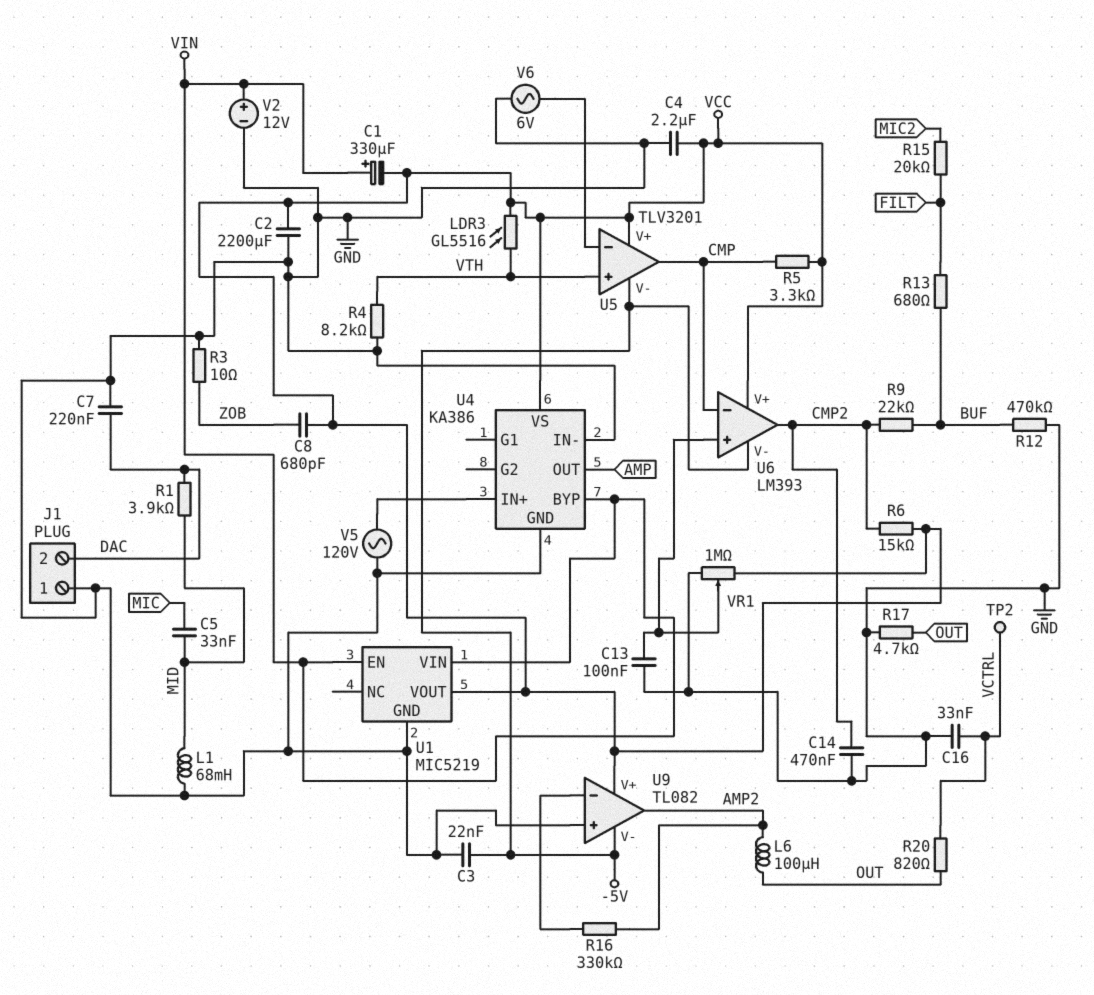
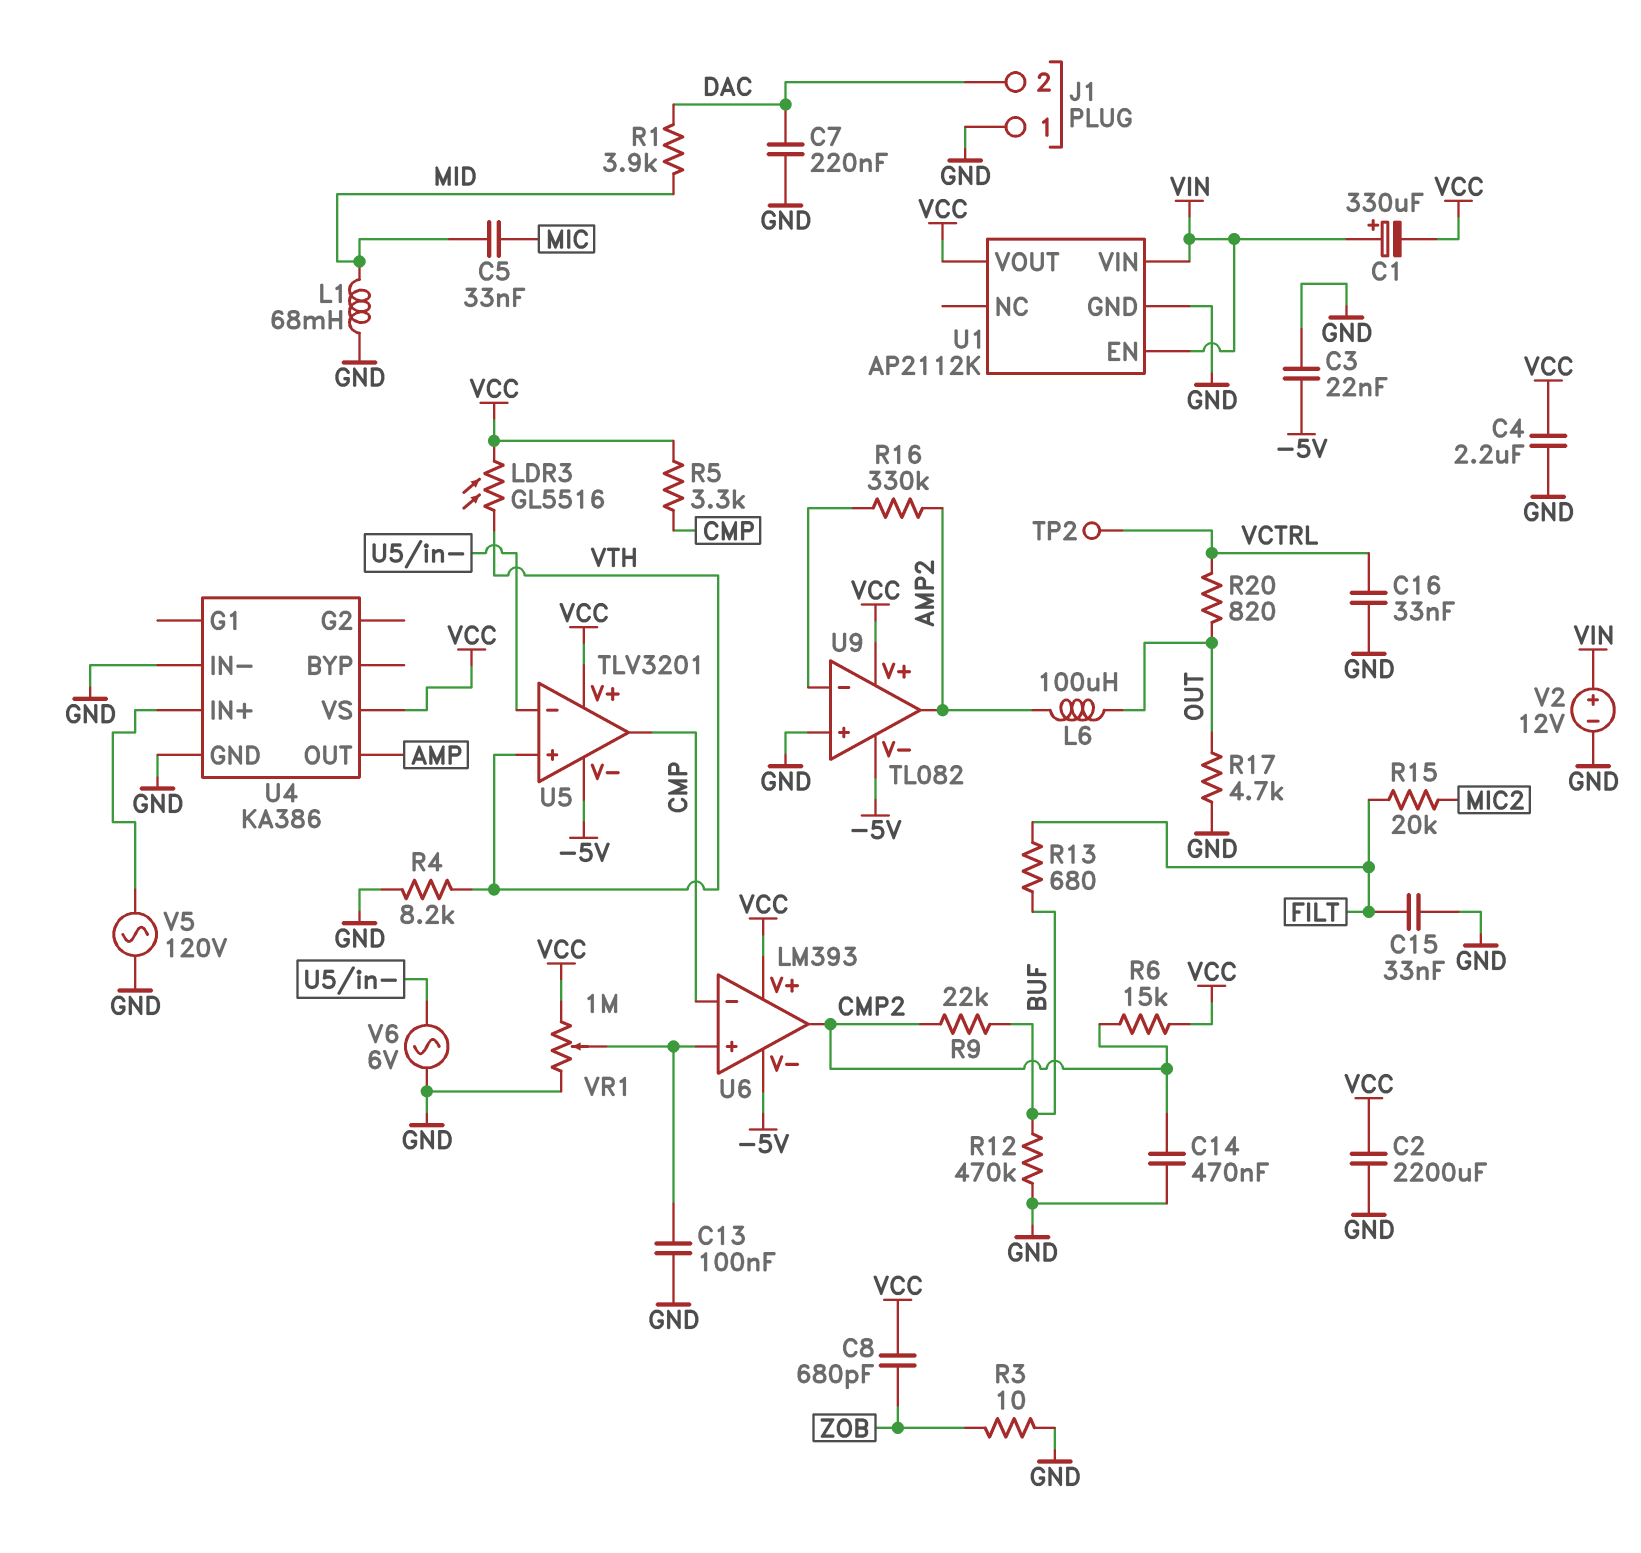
C15: none -> 33nF (FILT, GND)
U1: MIC5219 -> AP2112K
U4 pin BYP: VIN -> none

